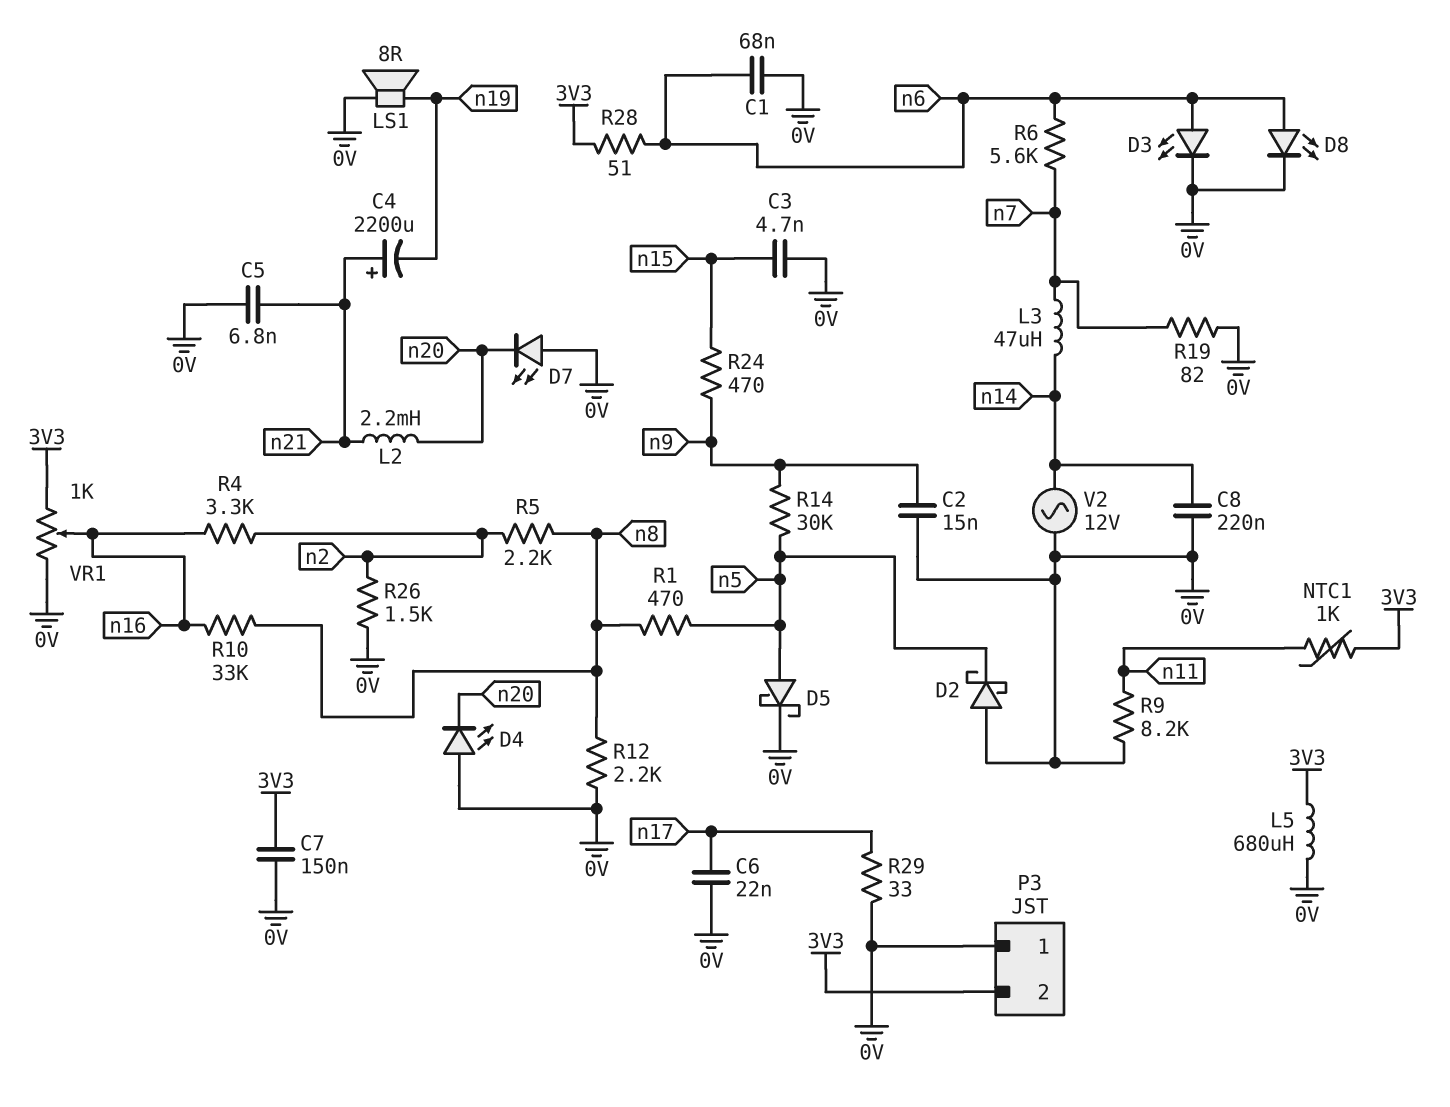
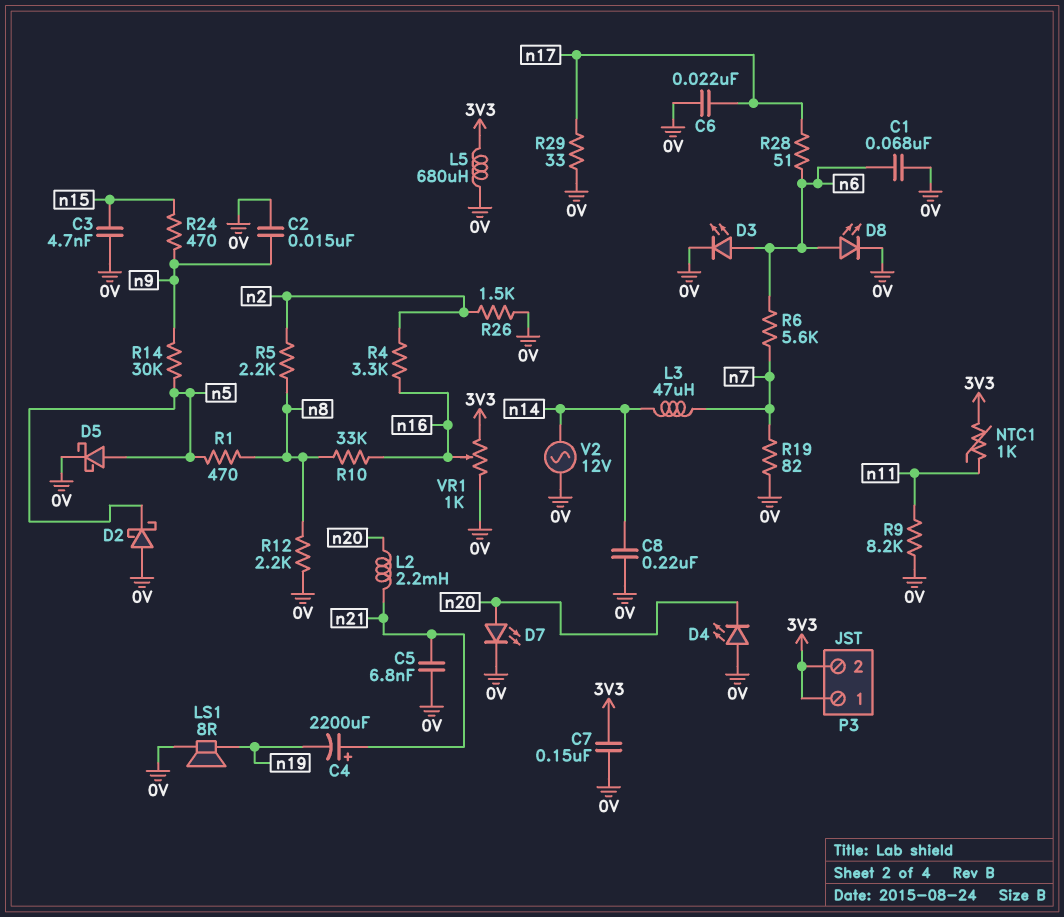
D7: LED (A 0V, K n20) -> LED (A n20, K 0V)
P3 pin 1: 0V -> 3V3
R28: 51 (3V3, n6) -> 51 (n6, n17)

